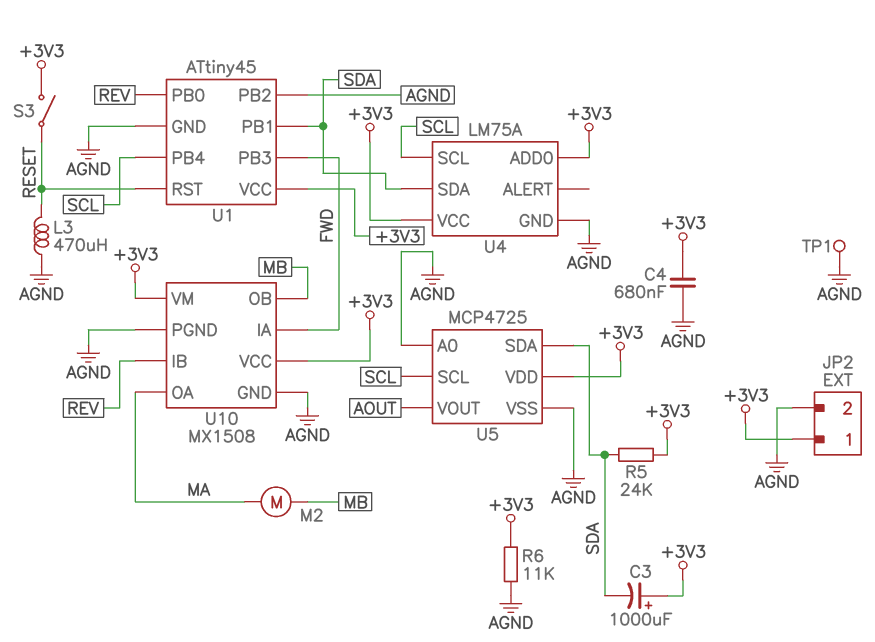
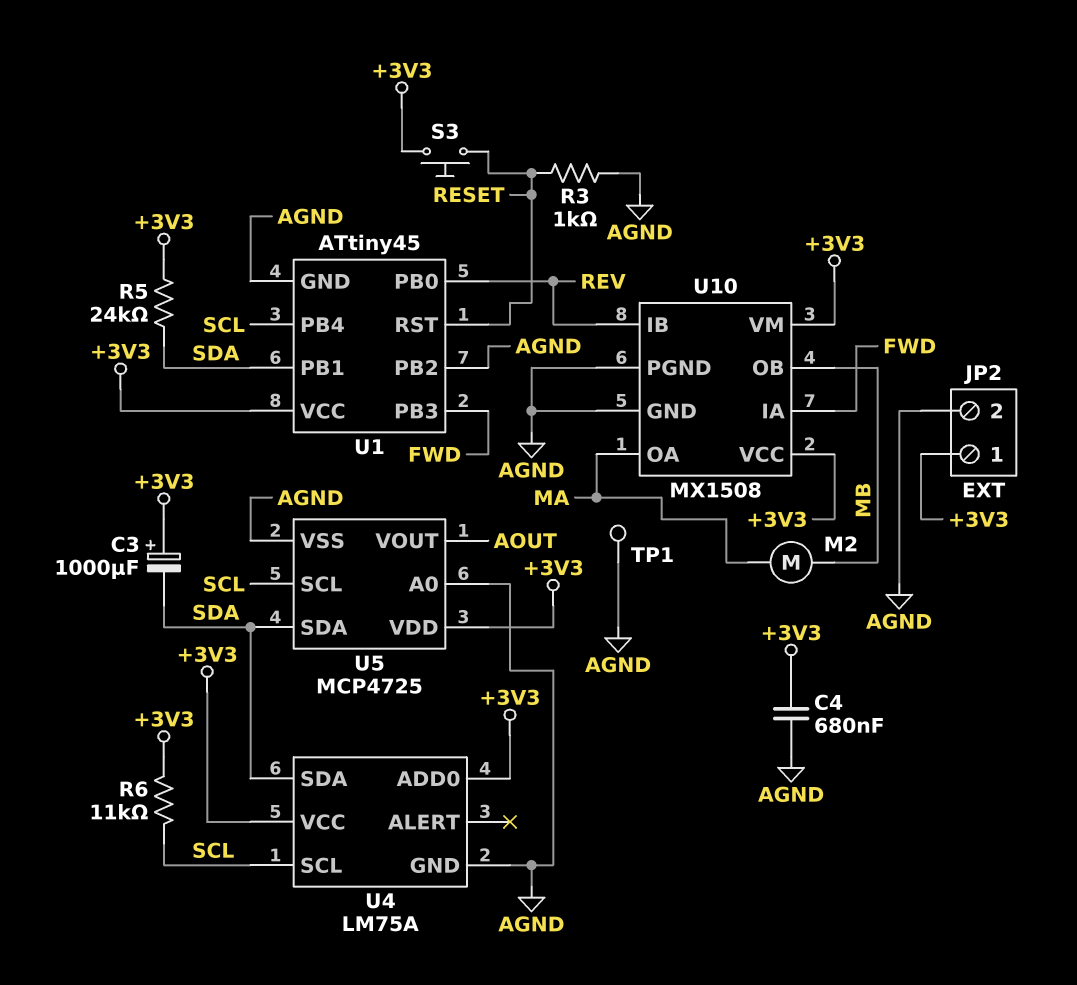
L3: 470uH (AGND, RESET) -> none
R3: none -> 1k (AGND, RESET)
R6: 11k (+3V3, AGND) -> 11k (+3V3, SCL)
S3: switch (+3V3, RESET) -> button (+3V3, RESET)

